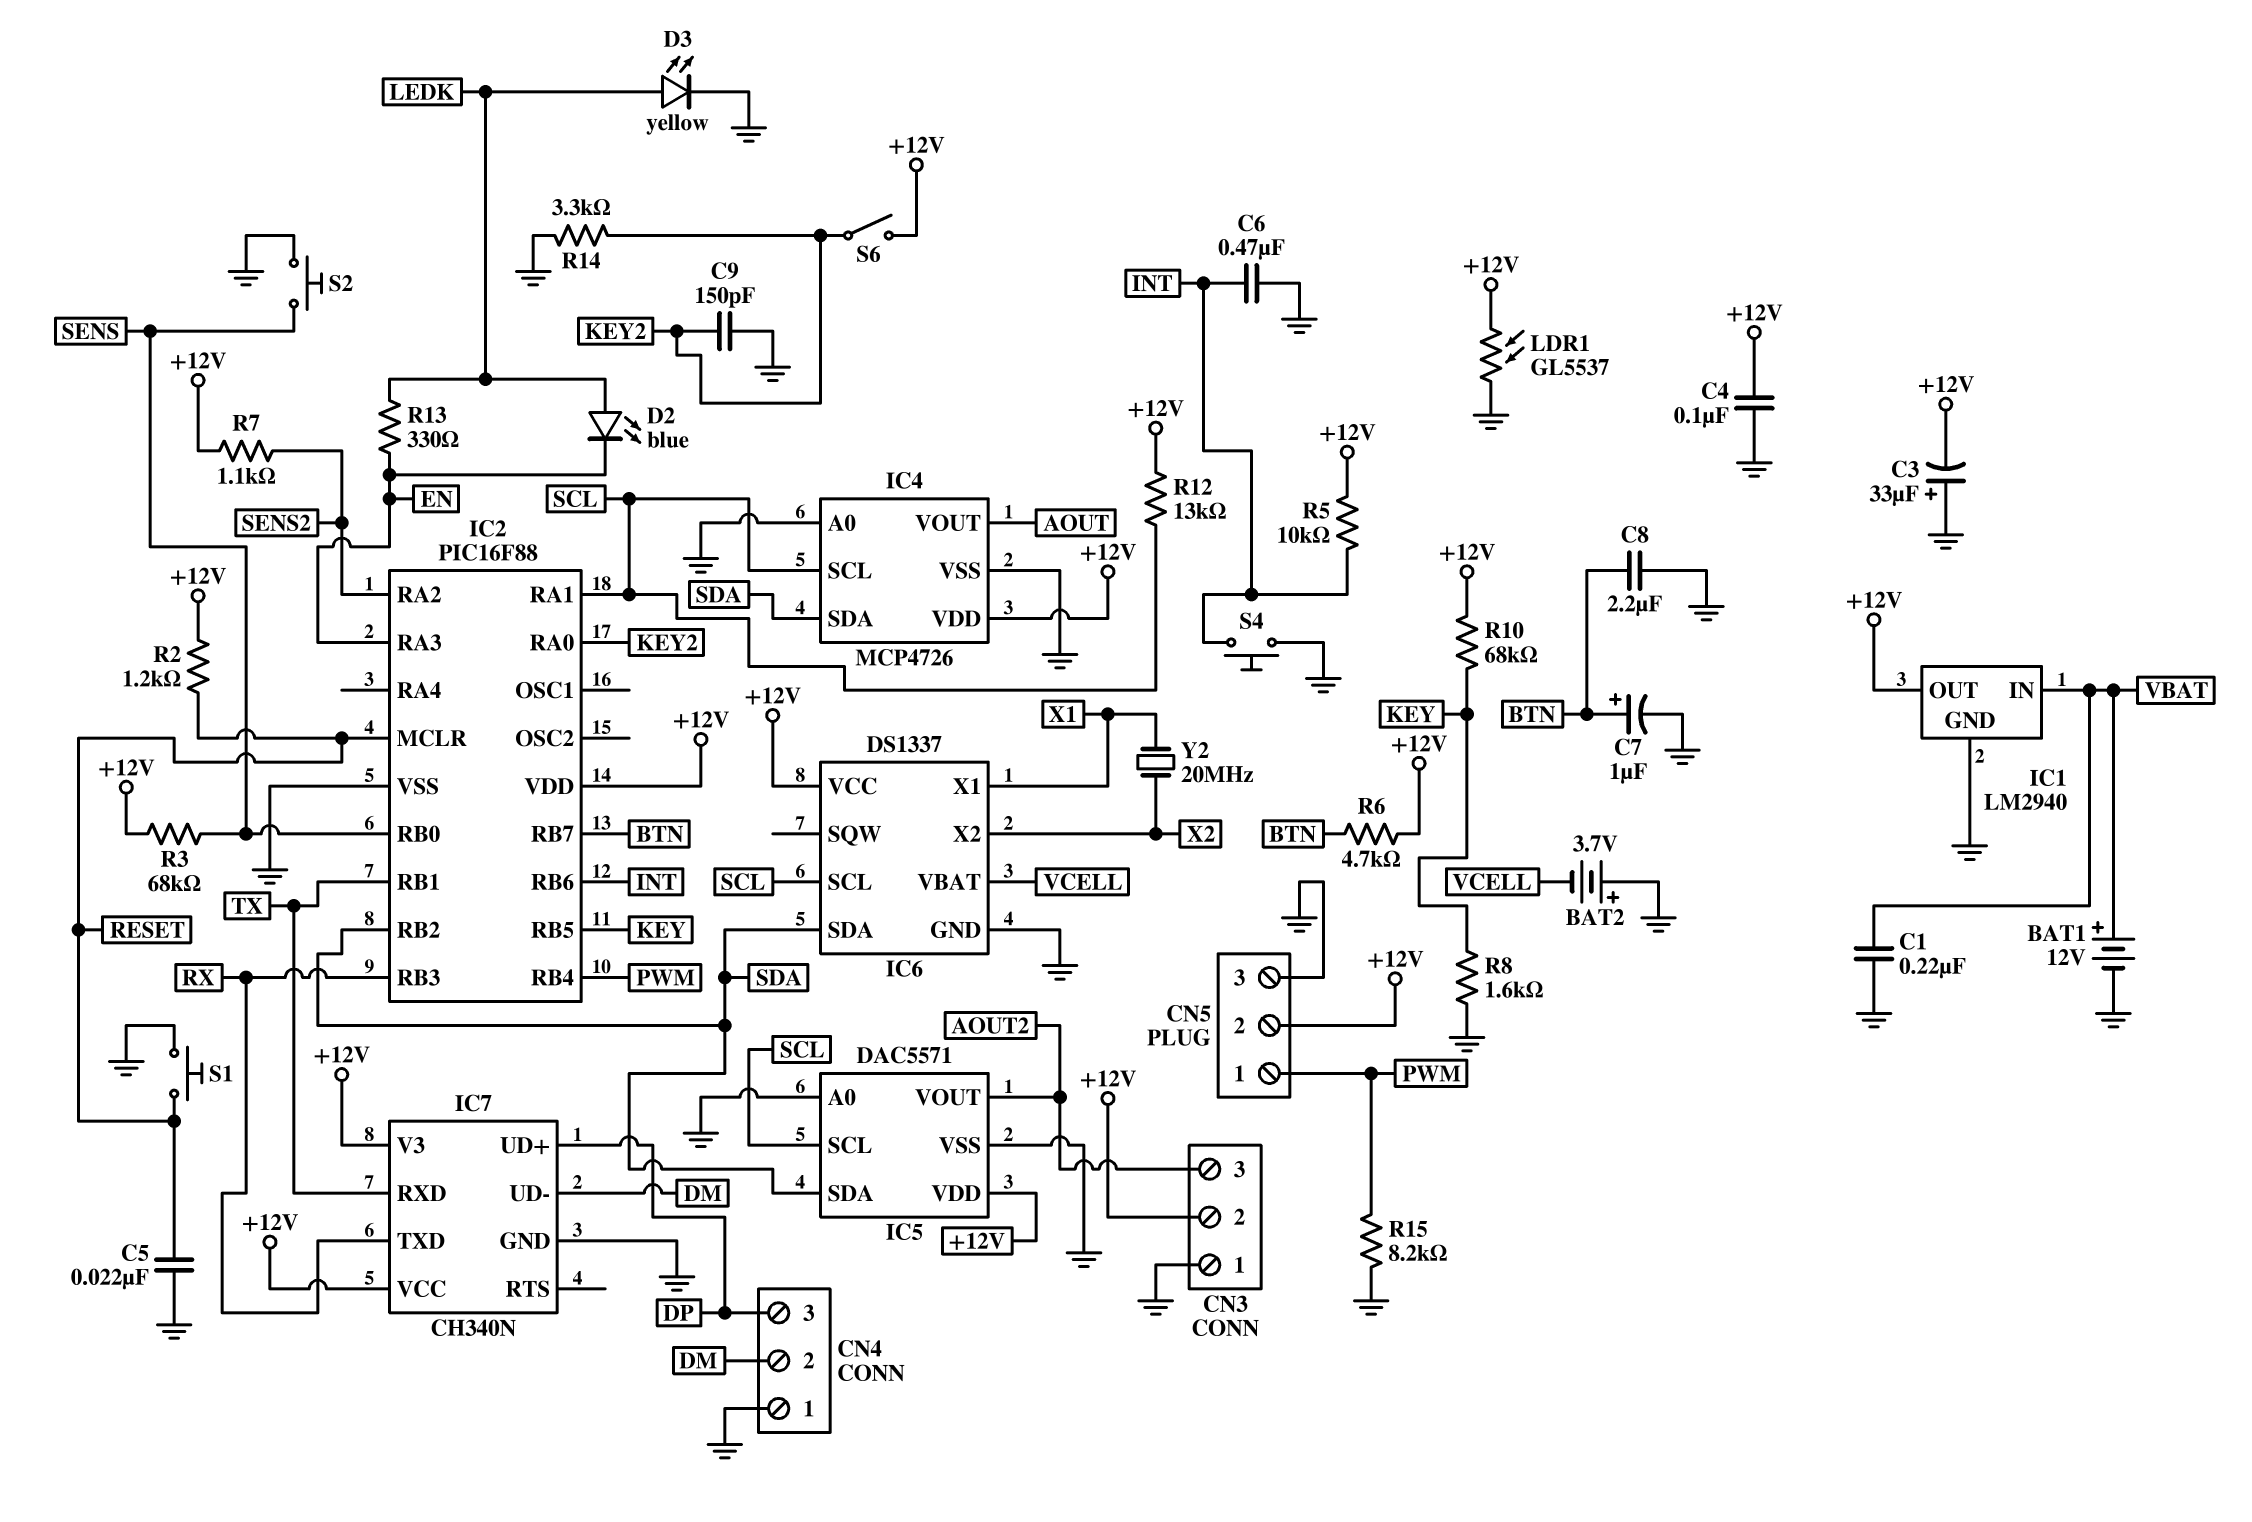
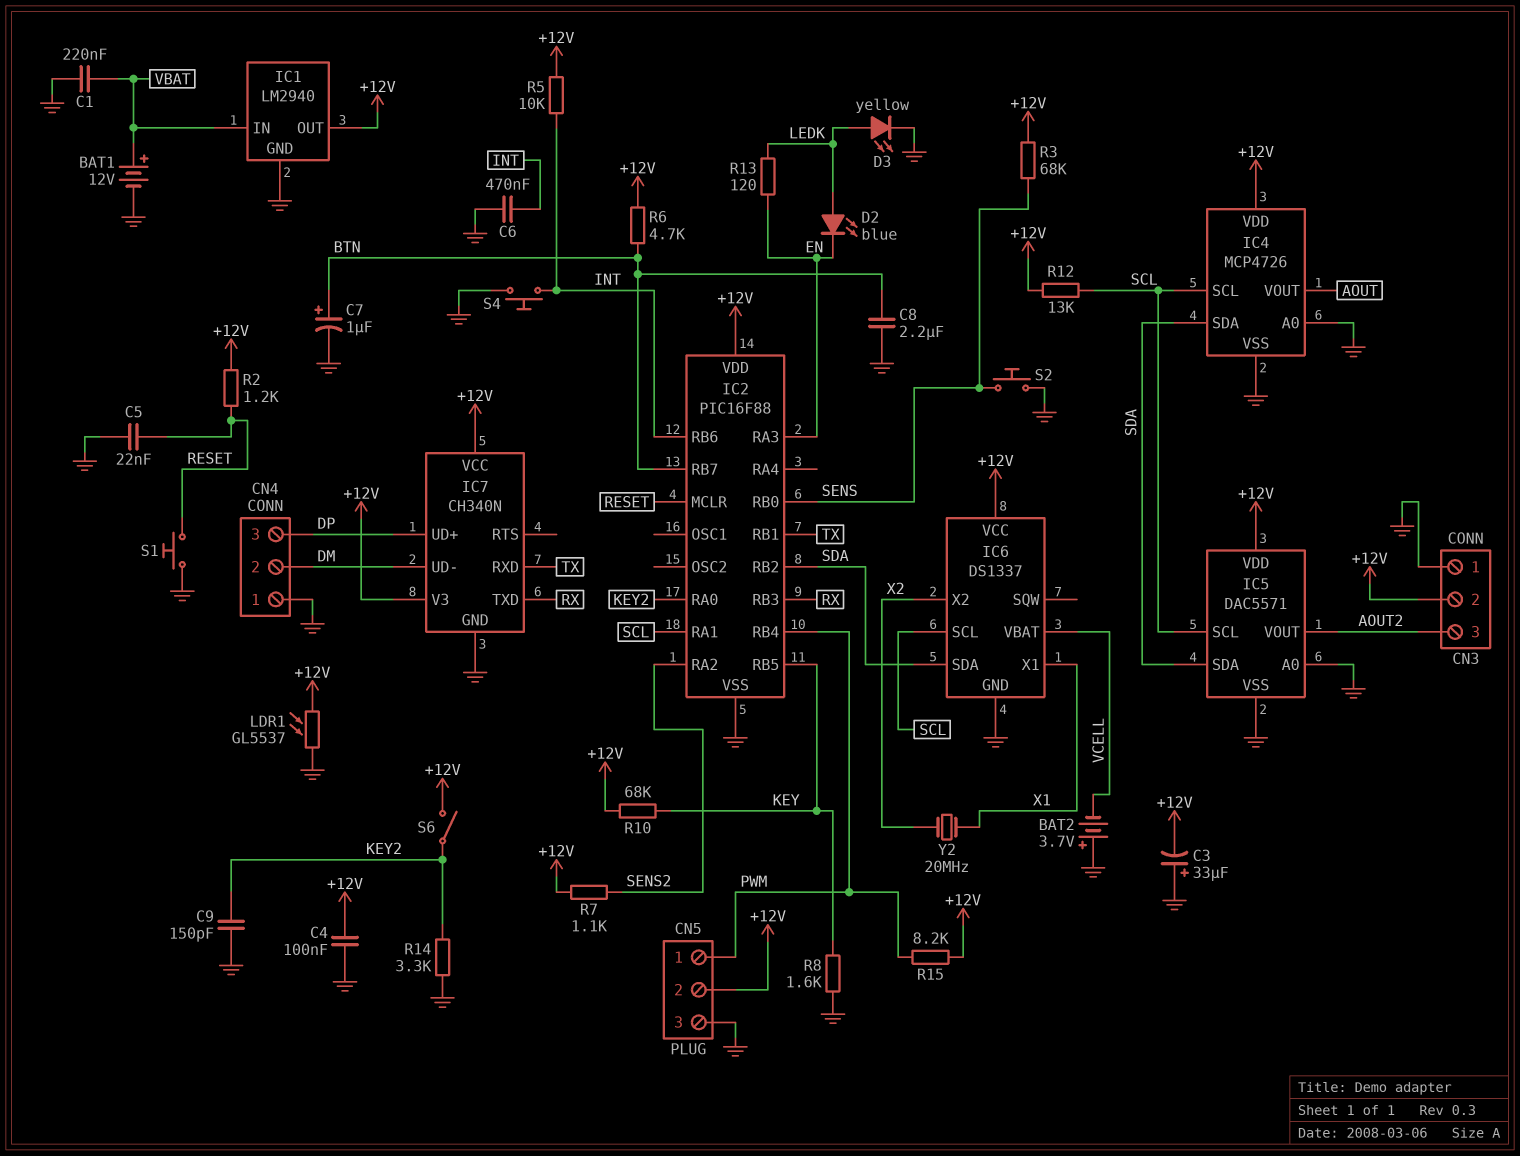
R13: 330 (EN, LEDK) -> 120 (EN, LEDK)
R15: 8.2k (GND, PWM) -> 8.2k (+12V, PWM)

